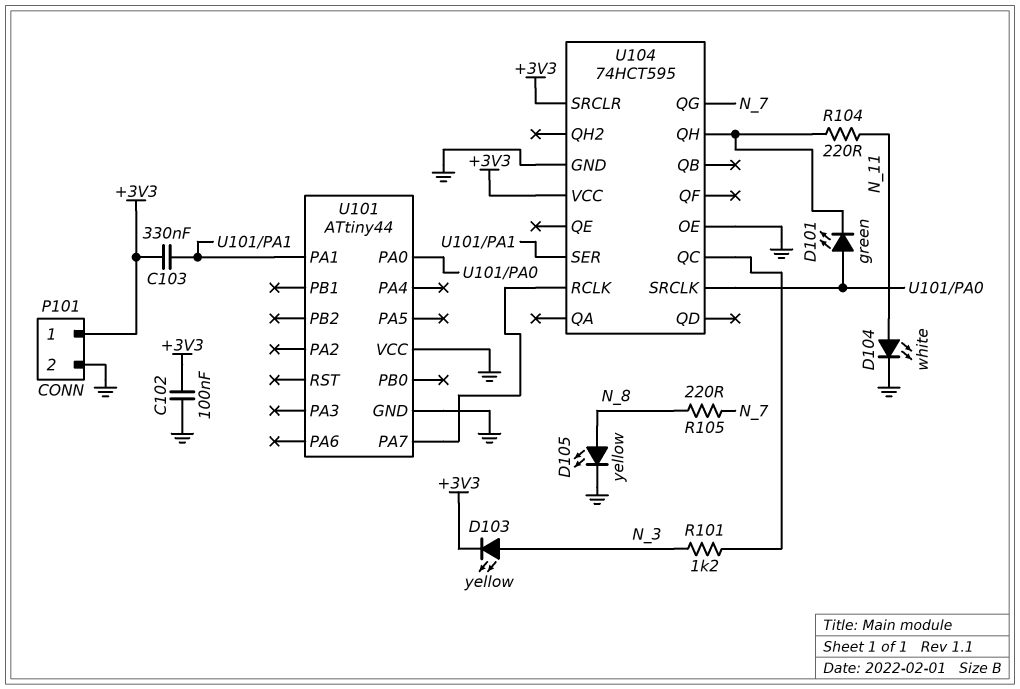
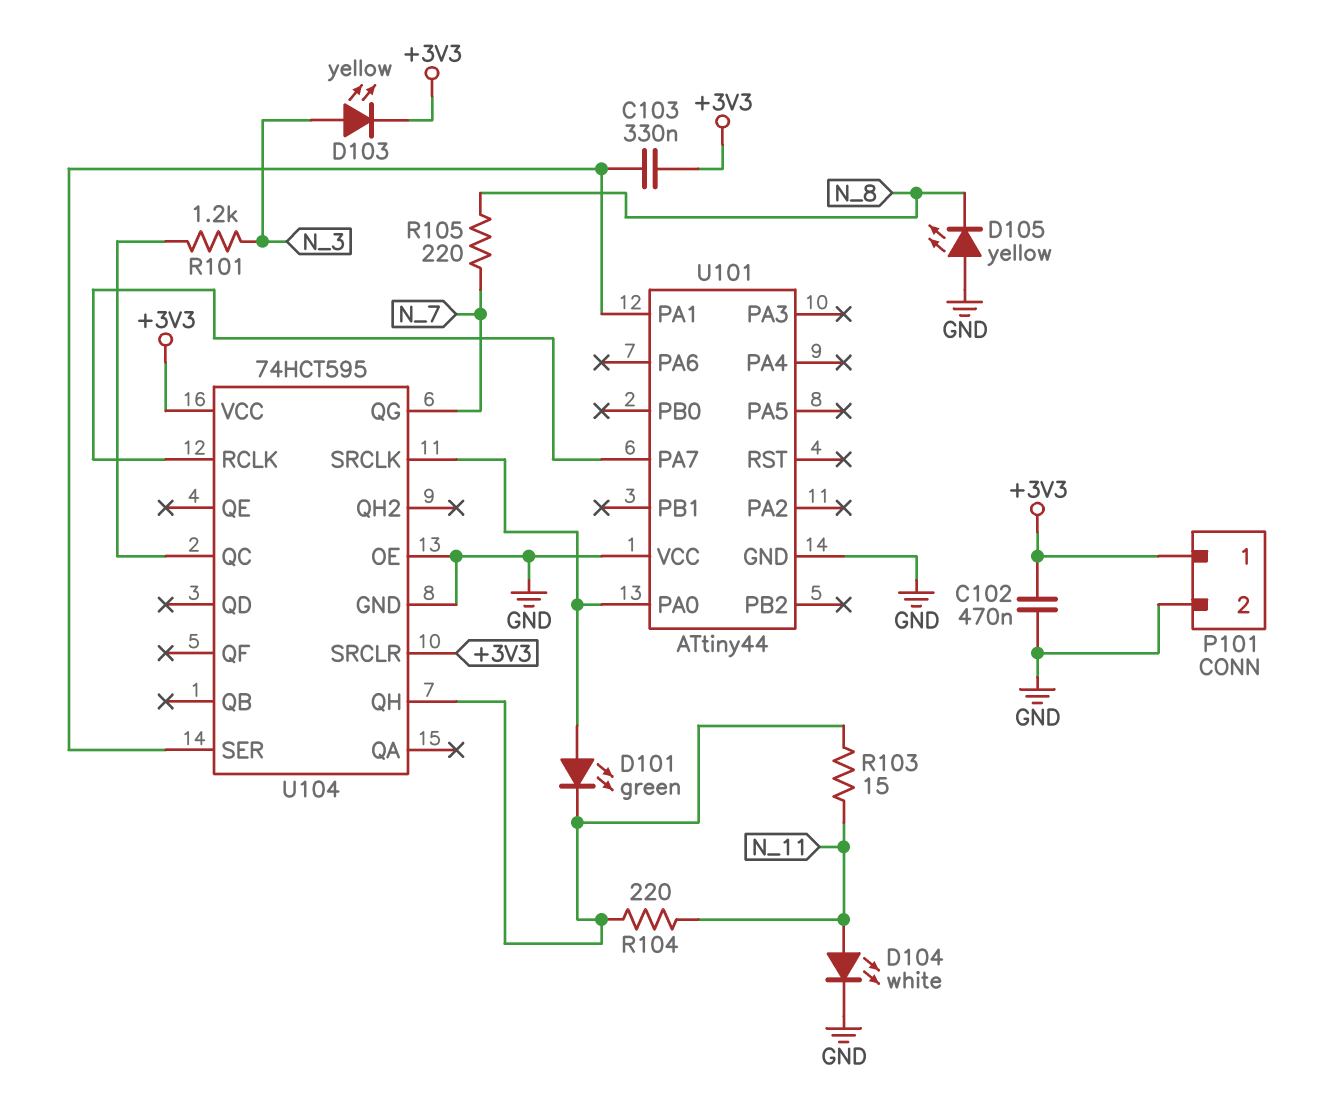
C102: 100nF (+3V3, GND) -> 470nF (+3V3, GND)
D105: LED yellow (A N_8, K GND) -> LED yellow (A GND, K N_8)
R103: none -> 15 (N_11, U104/QH)

